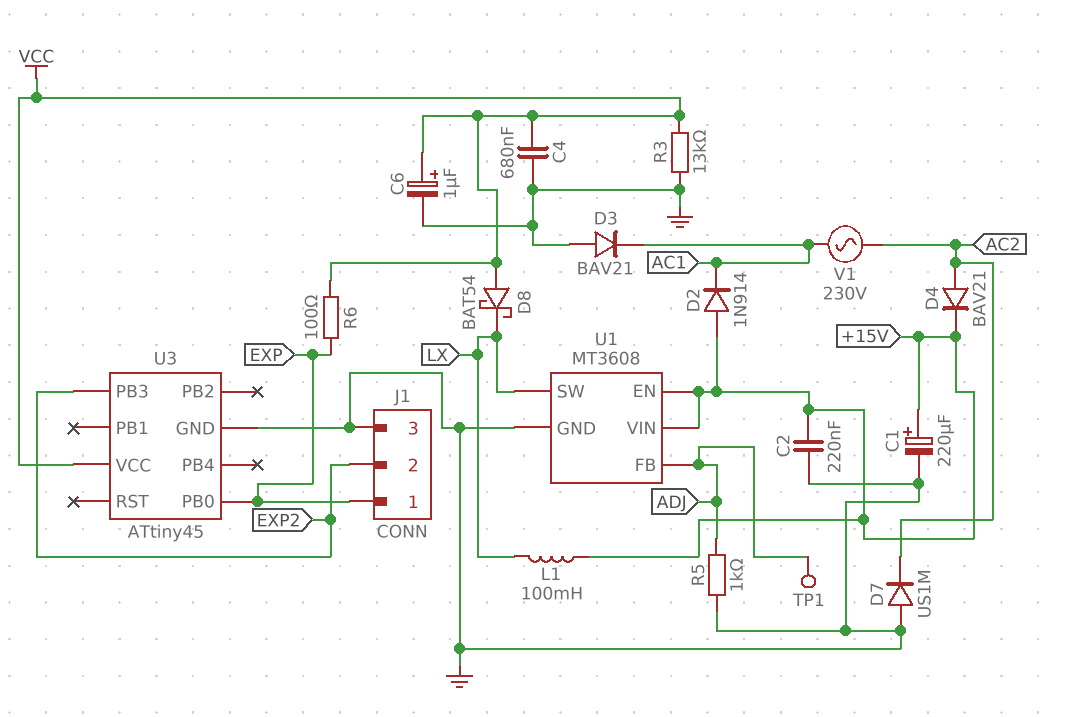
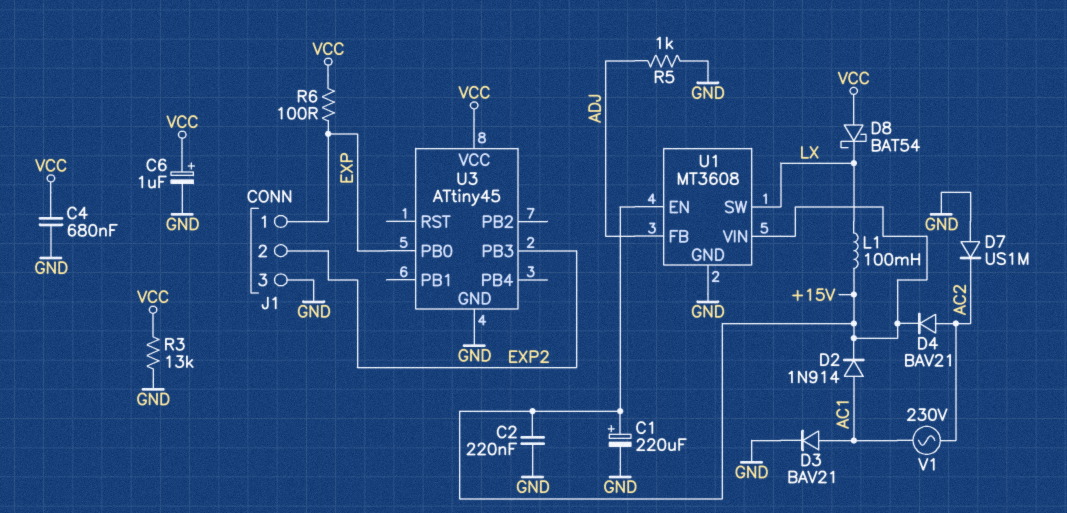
D2: diode 1N914 (A +15V, K AC1) -> diode 1N914 (A AC1, K +15V)
D3: diode BAV21 (A GND, K AC1) -> diode BAV21 (A AC1, K GND)
TP1: test point (ADJ) -> none

